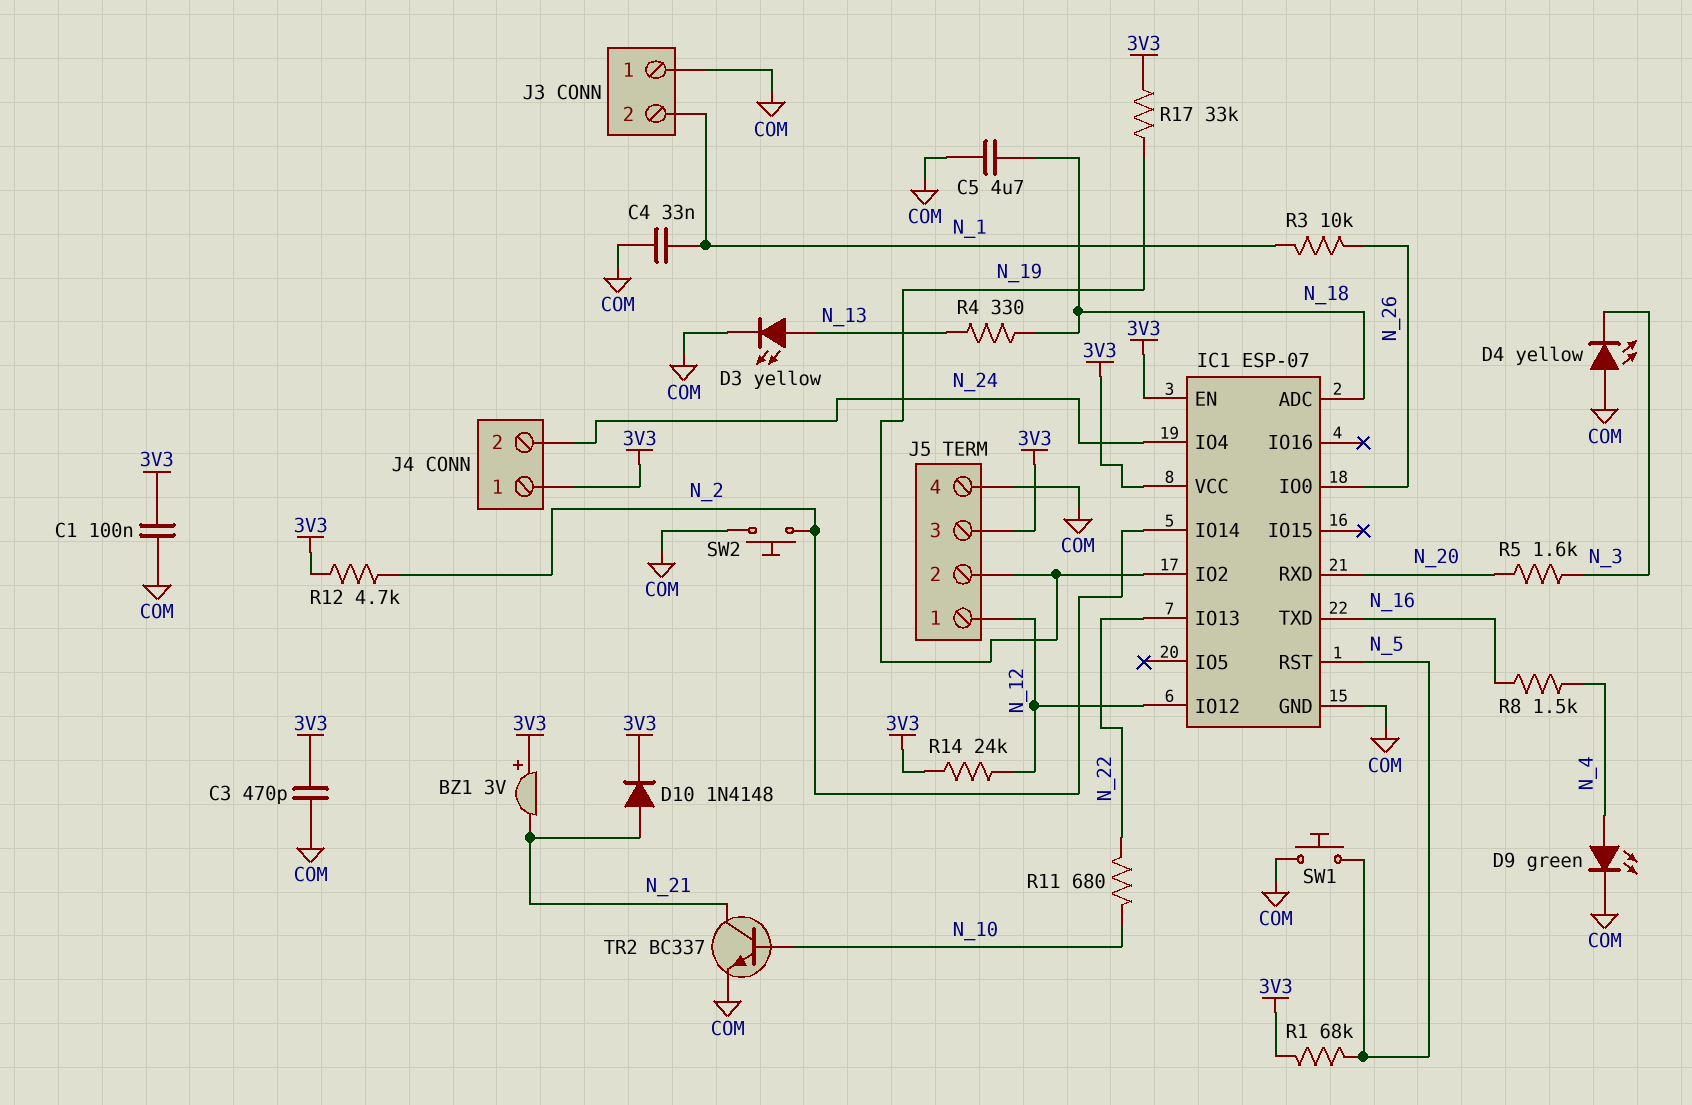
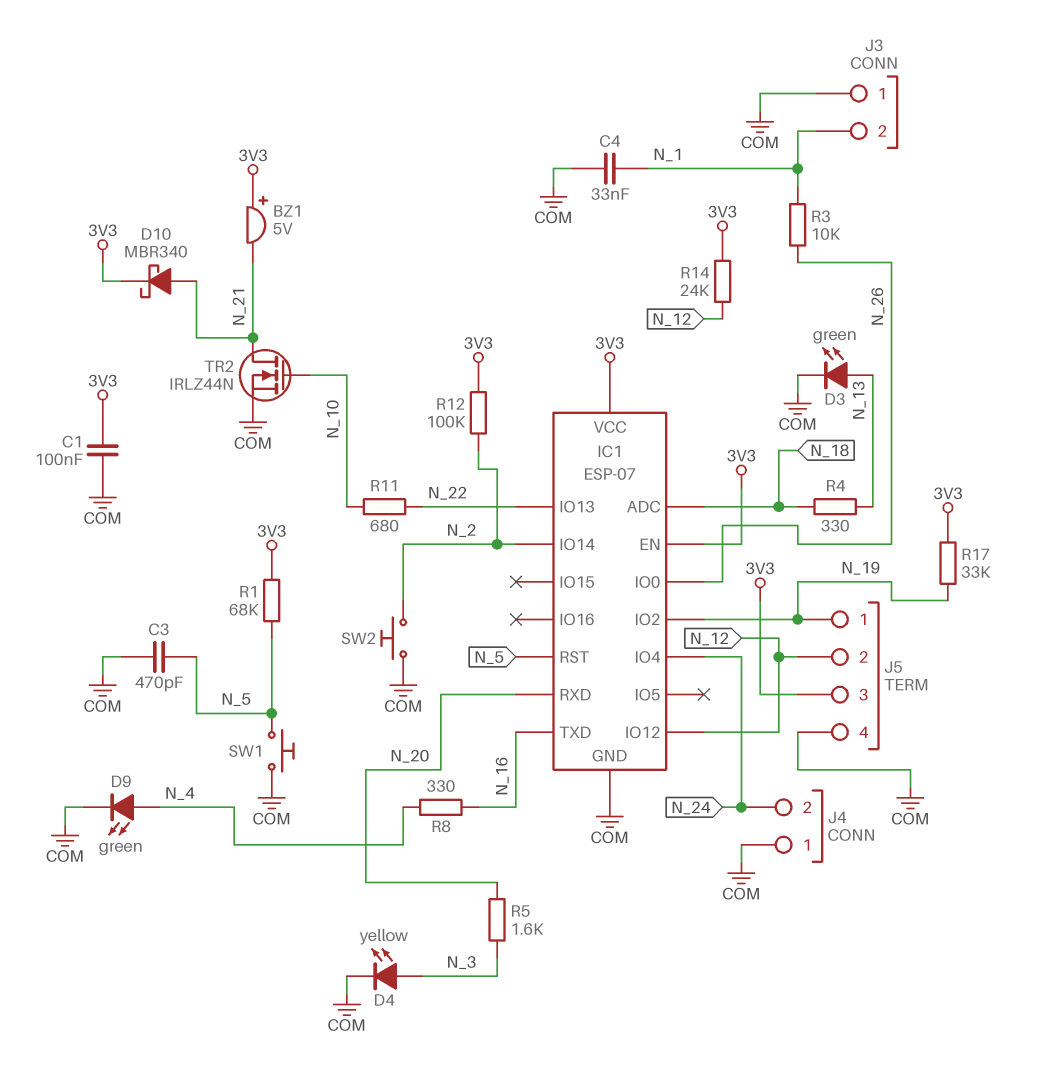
BZ1: buzzer 3V (plus 3V3, minus N_21) -> buzzer 5V (plus 3V3, minus N_21)
C3: 470pF (3V3, COM) -> 470pF (COM, N_5)
C5: 4.7uF (COM, N_18) -> none
D3: LED yellow (A N_13, K COM) -> LED green (A N_13, K COM)
D4: LED yellow (A COM, K N_3) -> LED yellow (A N_3, K COM)
D10: diode 1N4148 (A N_21, K 3V3) -> schottky MBR340 (A N_21, K 3V3)
J4 pin 1: 3V3 -> COM
J5 pin 1: N_12 -> N_19
J5 pin 2: N_19 -> N_12
R8: 1.5k (N_4, N_16) -> 330 (N_4, N_16)
R12: 4.7k (3V3, N_2) -> 100k (3V3, N_2)
TR2: NPN BC337 (B N_10, C N_21, E COM) -> NMOS IRLZ44N (G N_10, D N_21, S COM)

